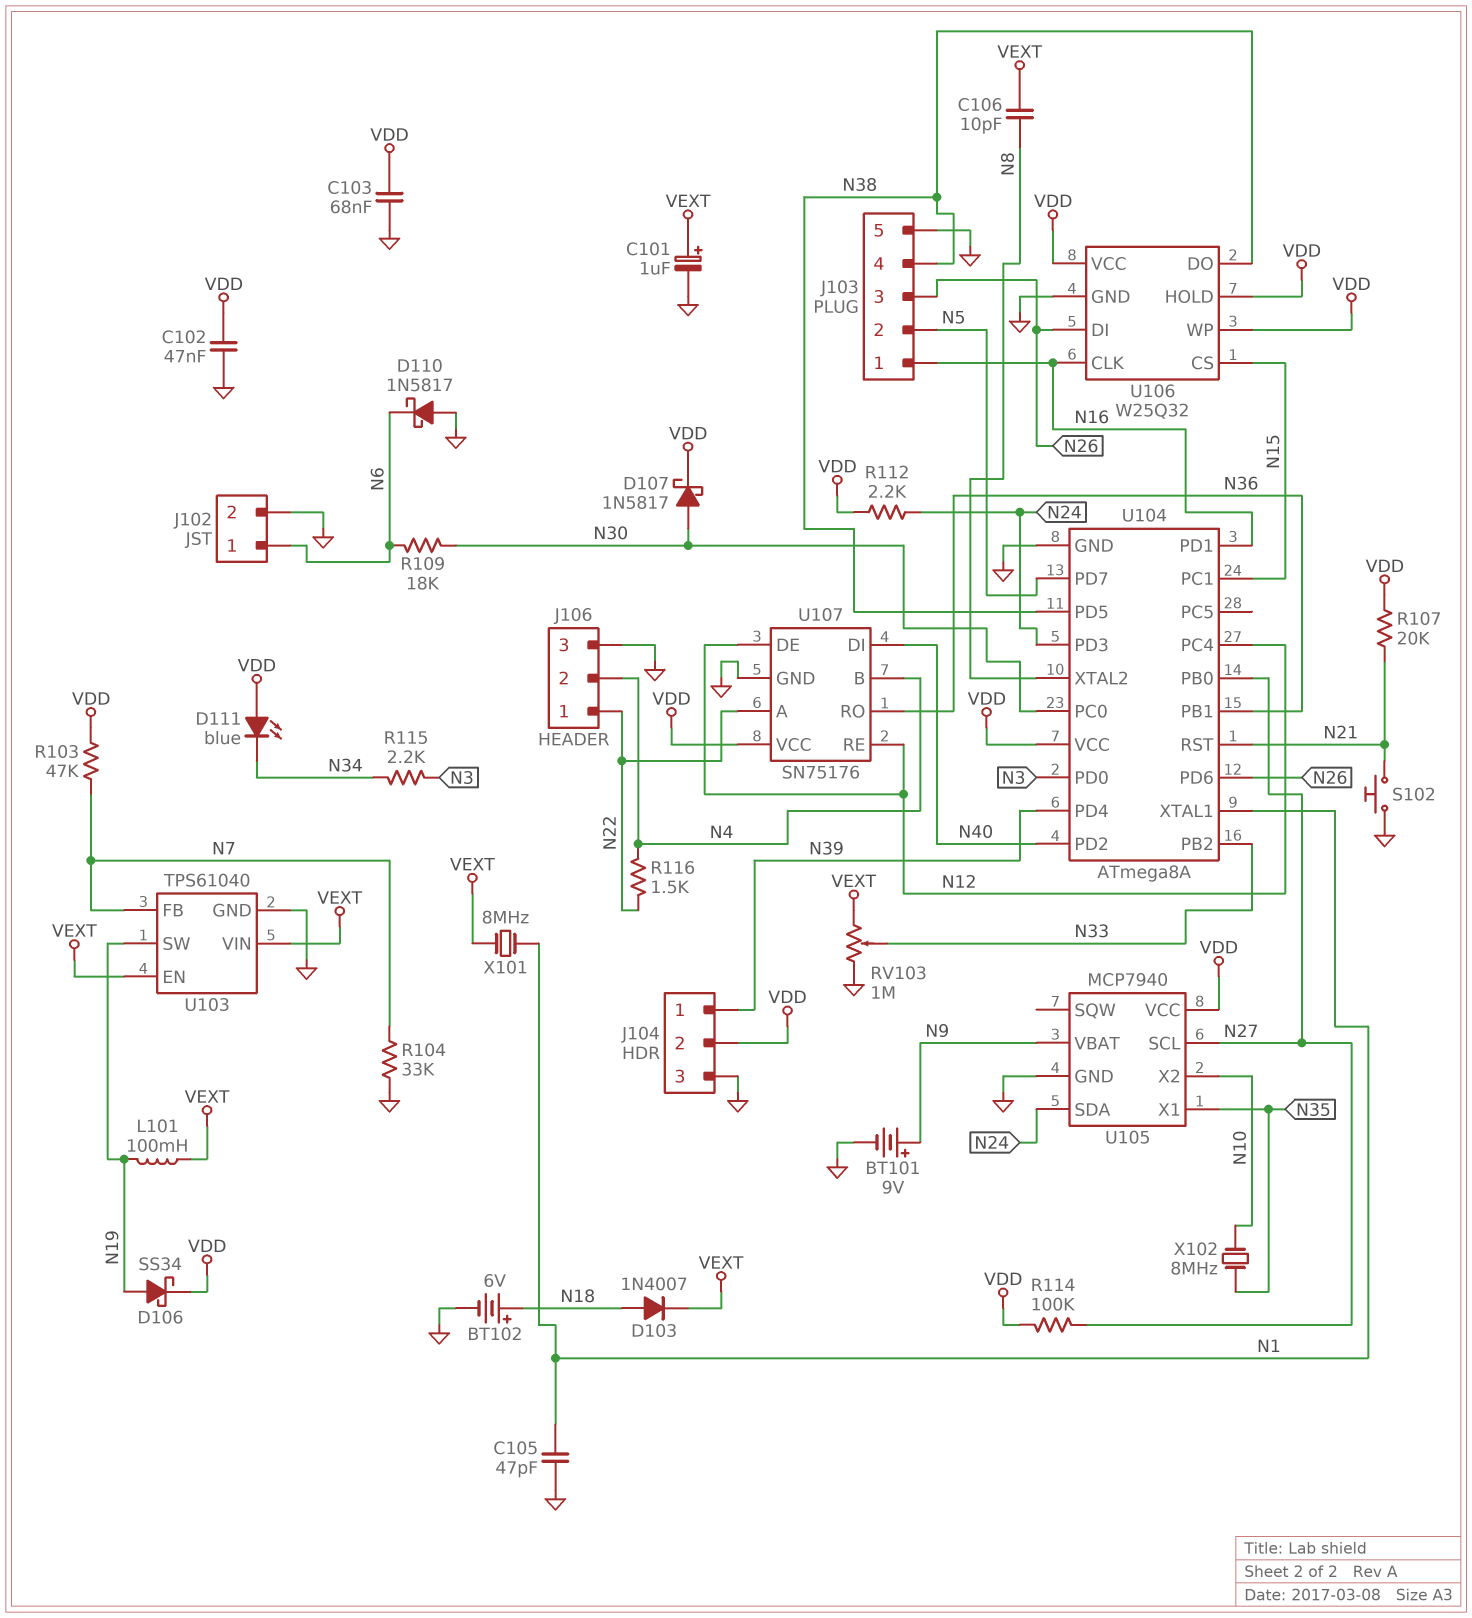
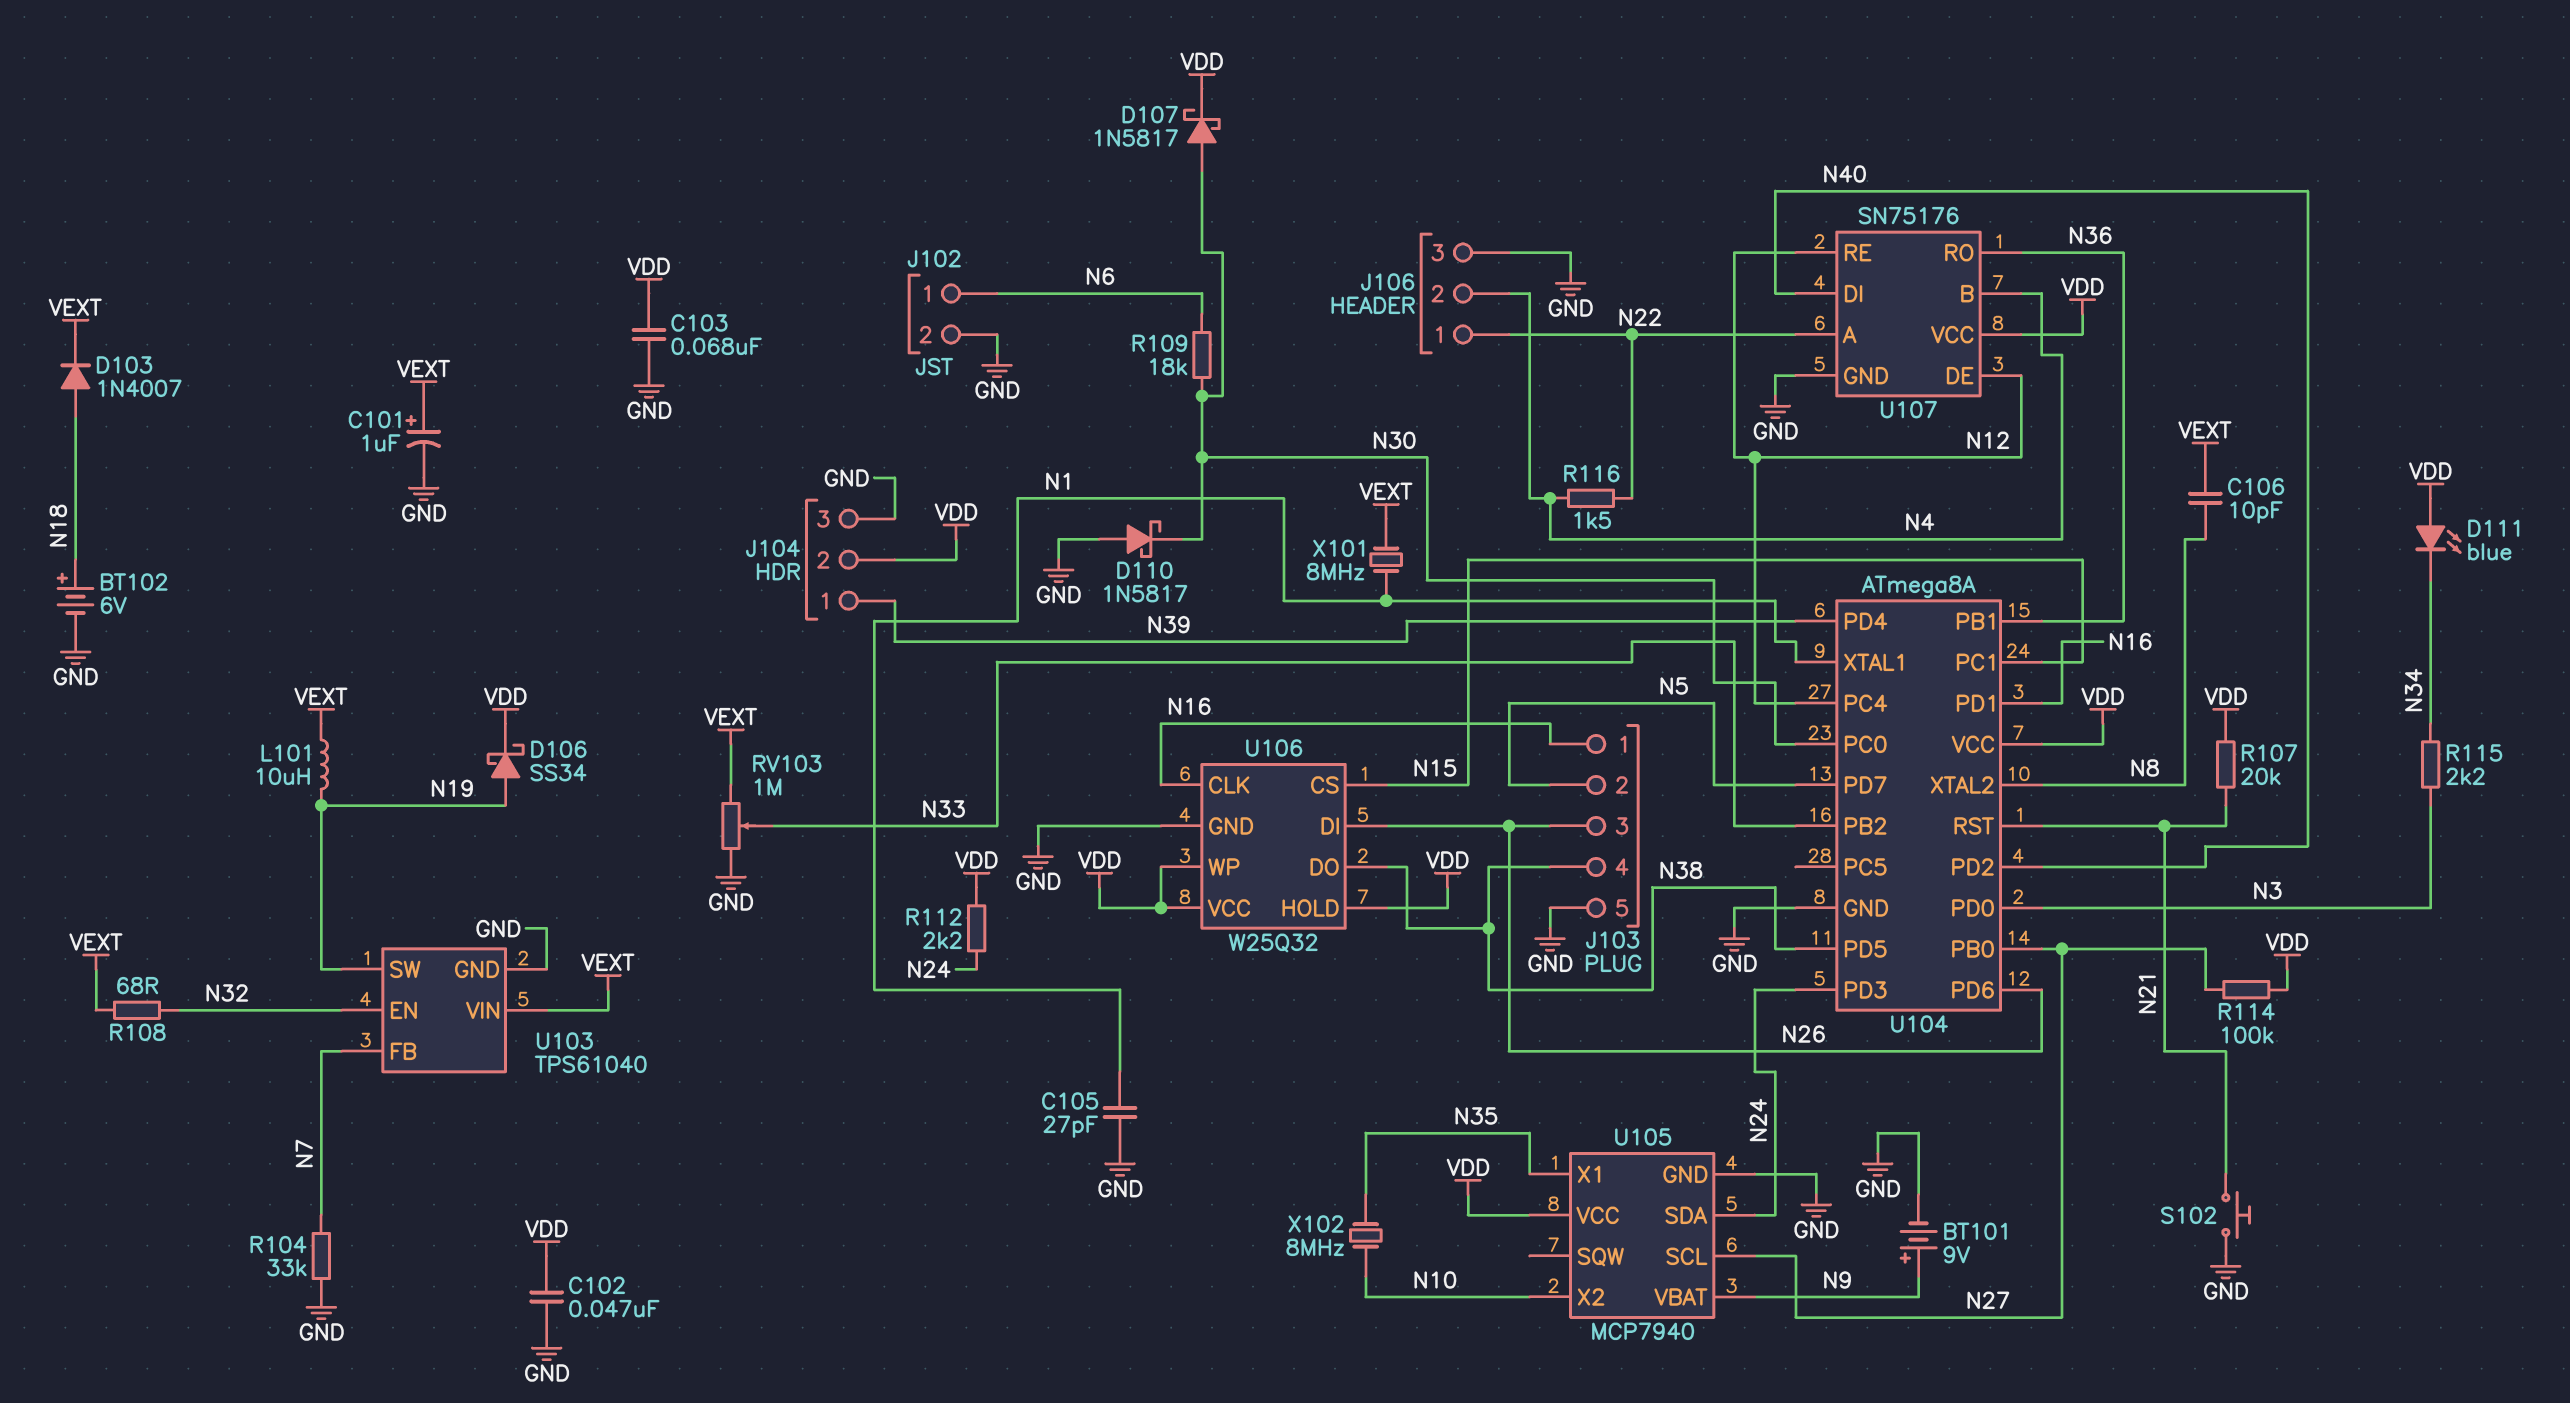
C105: 47pF (GND, N1) -> 27pF (GND, N1)
D110: schottky 1N5817 (A GND, K N6) -> schottky 1N5817 (A GND, K N30)
L101: 100mH (N19, VEXT) -> 10uH (N19, VEXT)
R103: 47k (N7, VDD) -> none
R108: none -> 68 (N32, VEXT)
U103 pin EN: VEXT -> N32

